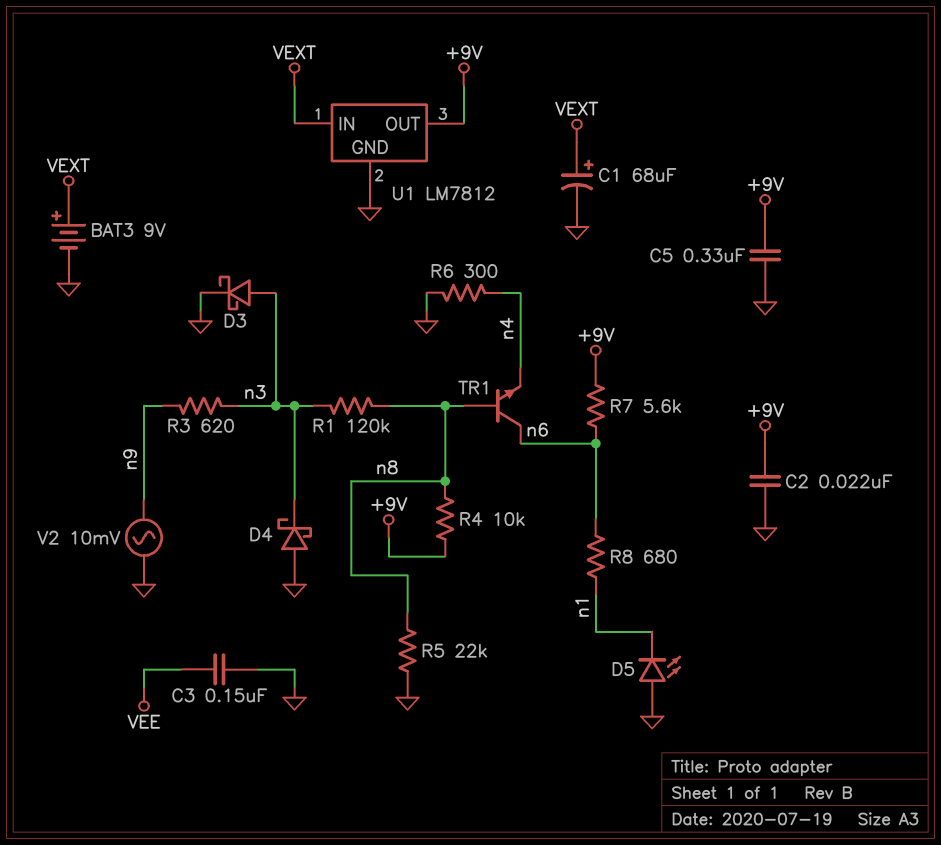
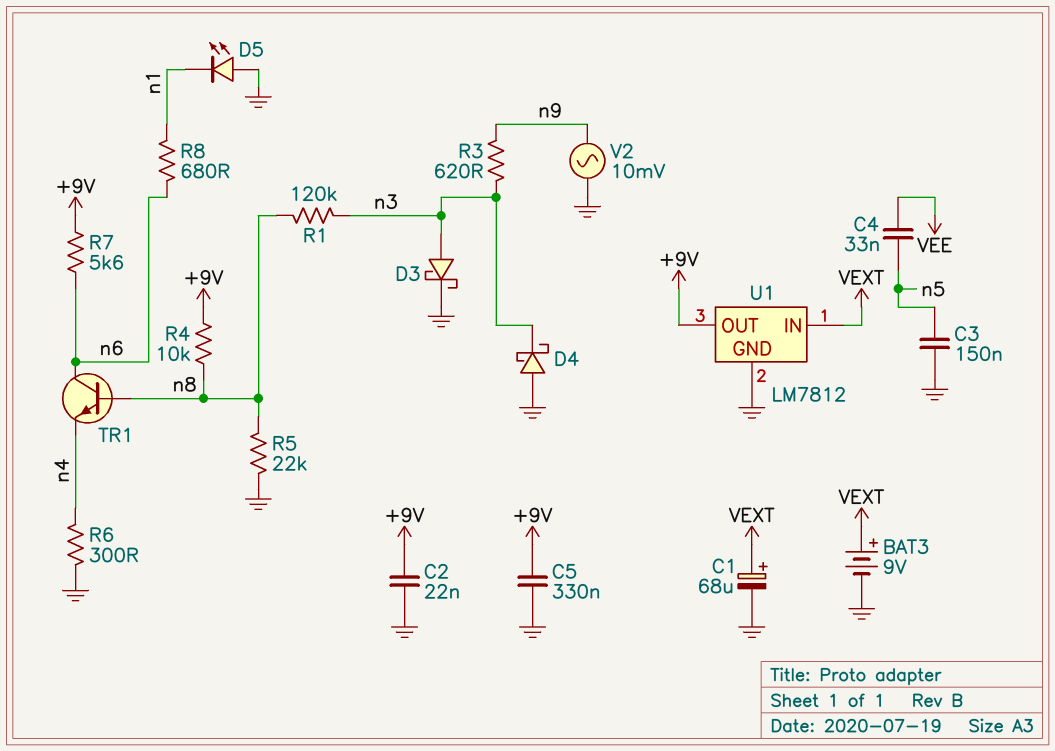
C3: 150nF (GND, VEE) -> 150nF (GND, n5)
C4: none -> 33nF (VEE, n5)

